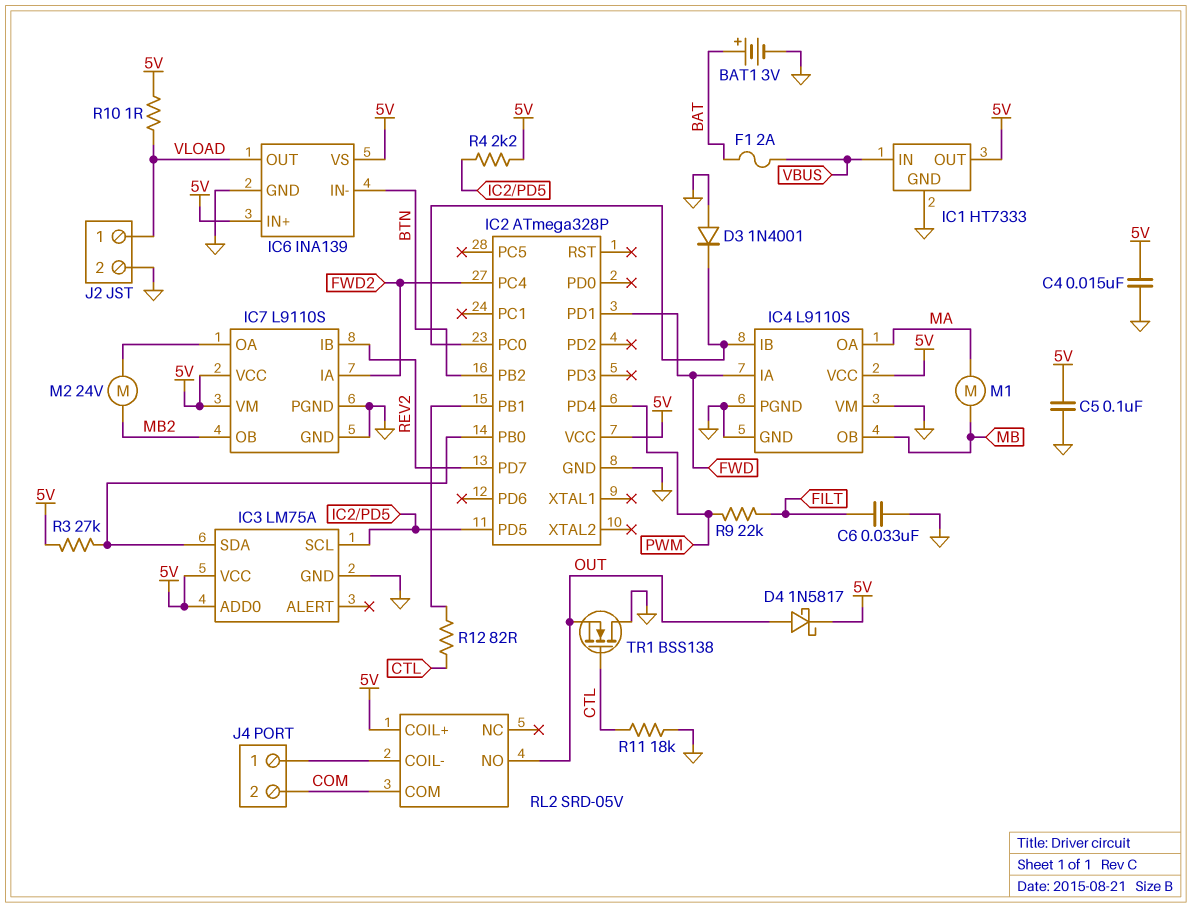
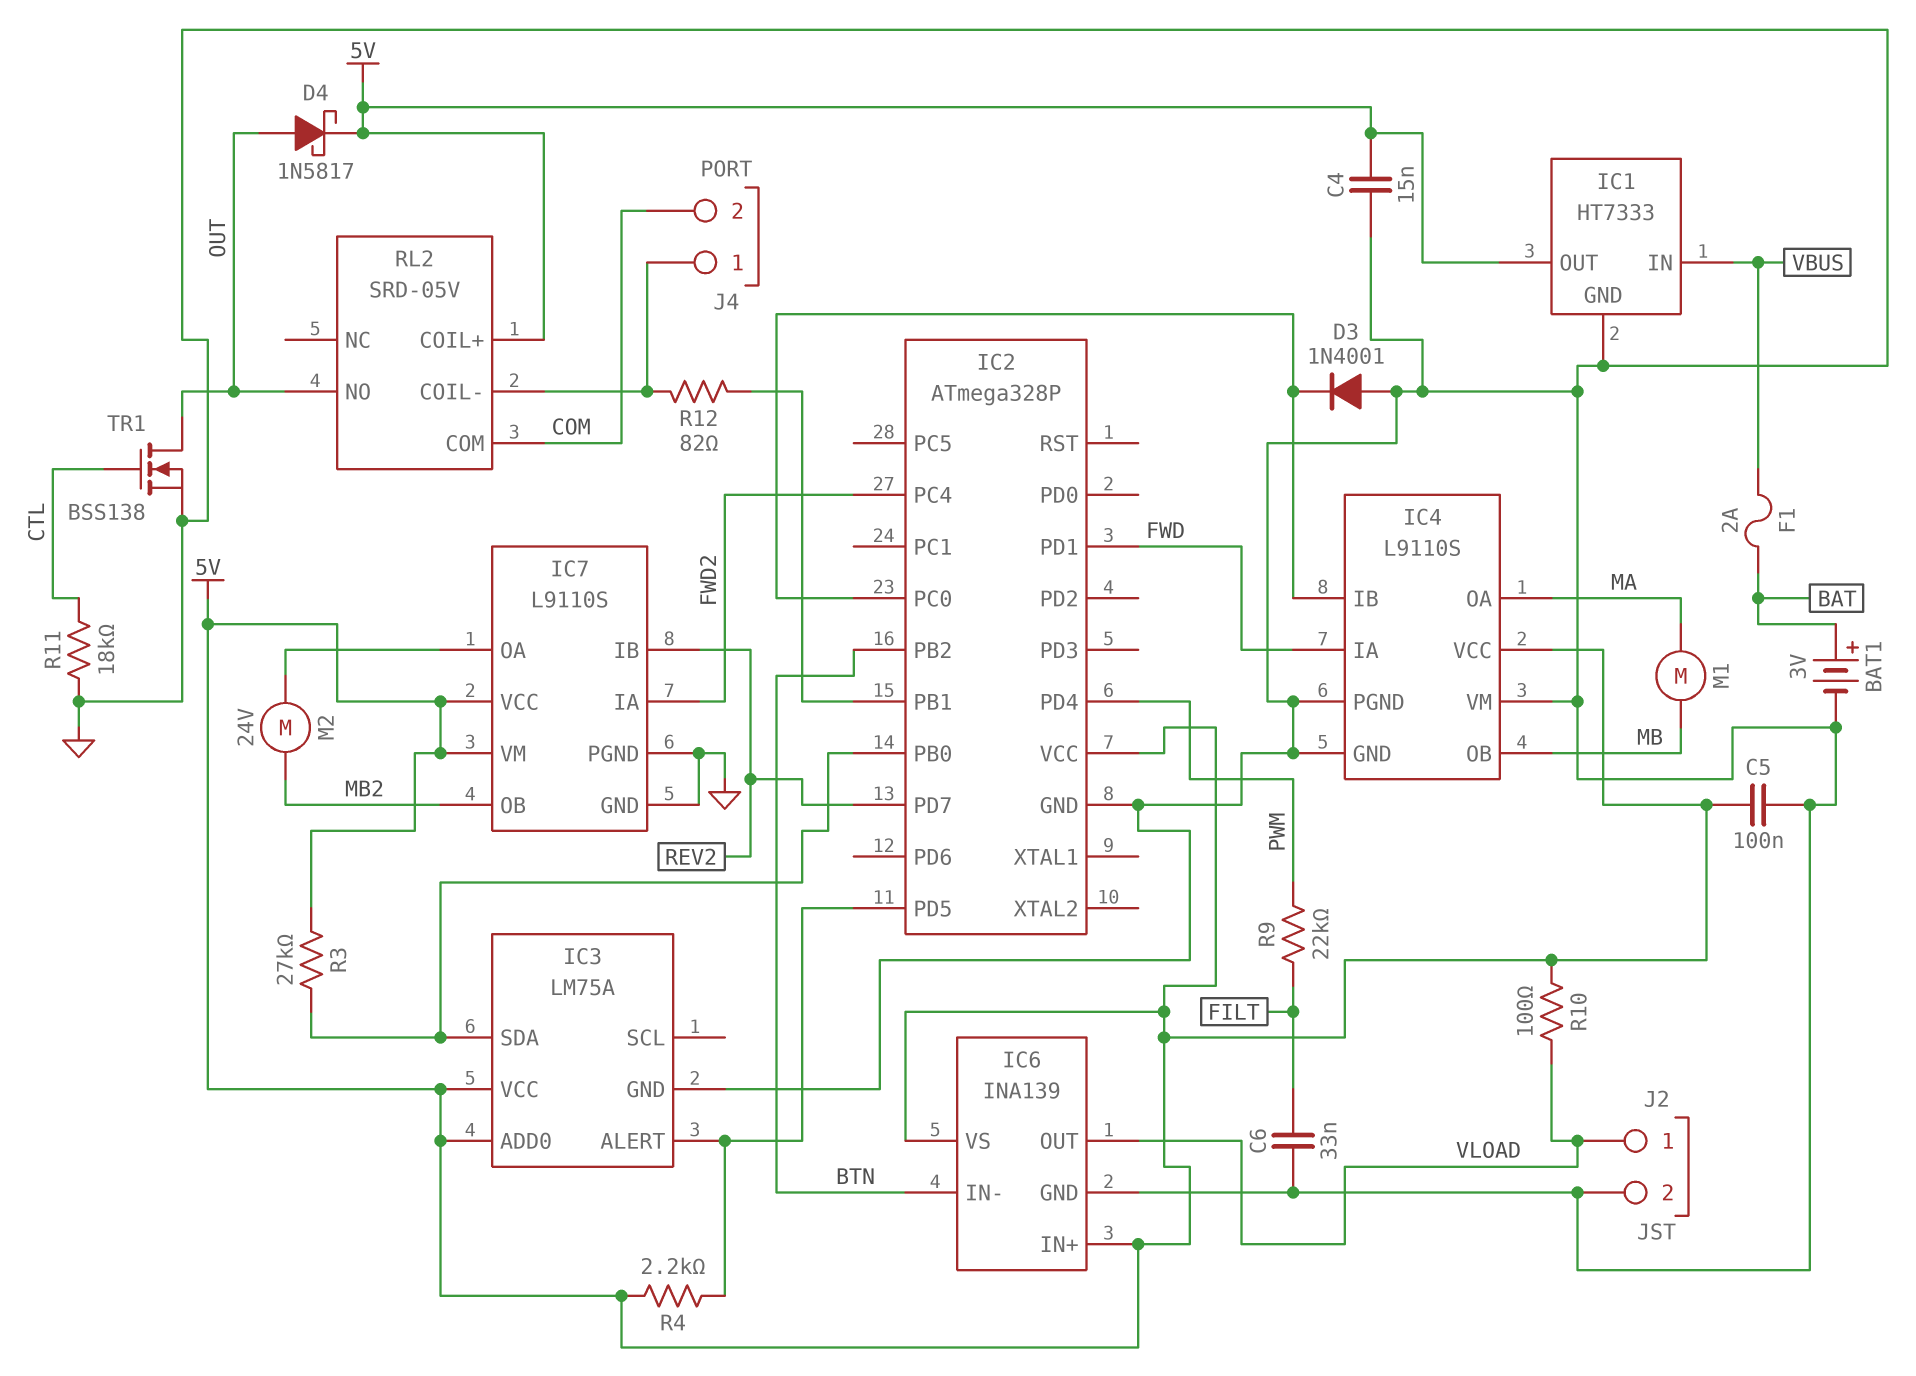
IC3 pin ALERT: none -> IC2/PD5
IC3 pin SCL: IC2/PD5 -> none
R10: 1 (5V, VLOAD) -> 100 (5V, VLOAD)
R12: 82 (CTL, IC2/PB1) -> 82 (IC2/PB1, J4/1)
TR1: NMOS BSS138 (G CTL, D GND, S OUT) -> NMOS BSS138 (G CTL, D OUT, S GND)

